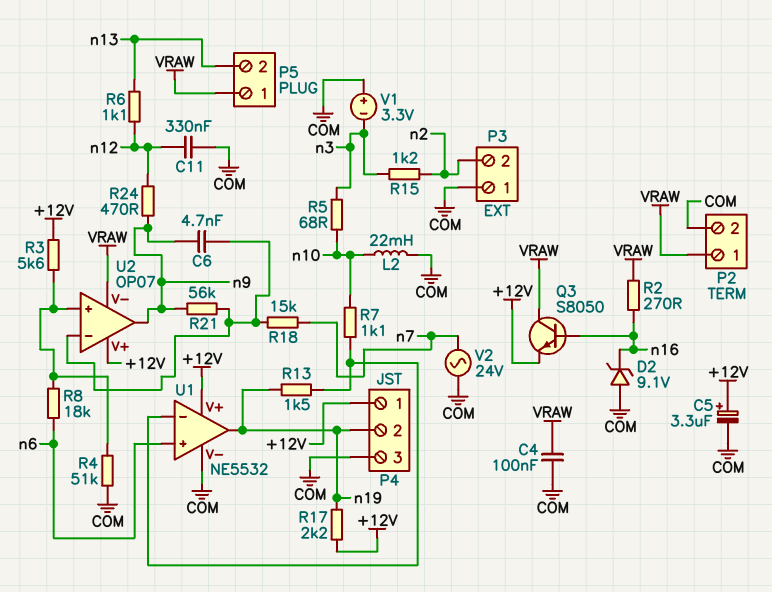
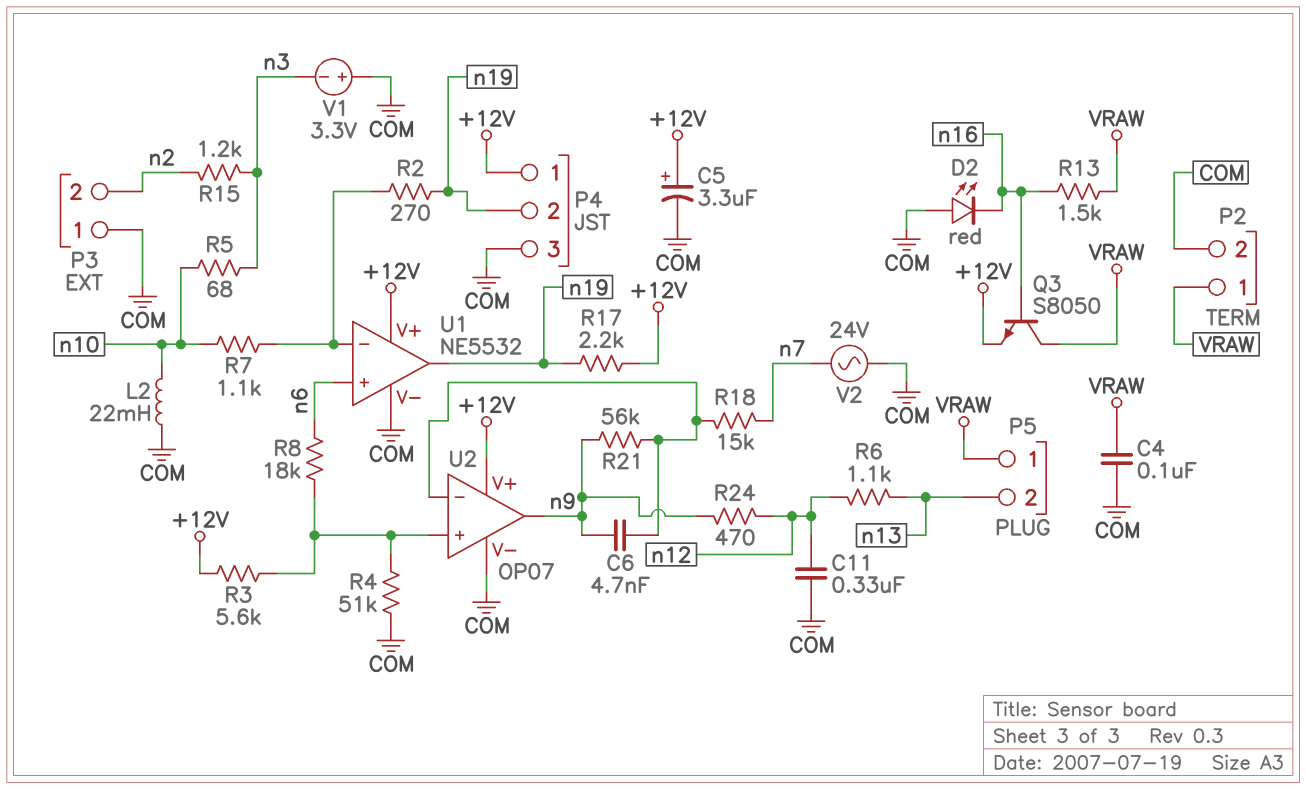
D2: zener 9.1V (A COM, K n16) -> LED red (A COM, K n16)
R2: 270 (VRAW, n16) -> 270 (U1/in-, n19)
R13: 1.5k (U1/in-, n19) -> 1.5k (VRAW, n16)
U2 pin V-: VRAW -> COM

